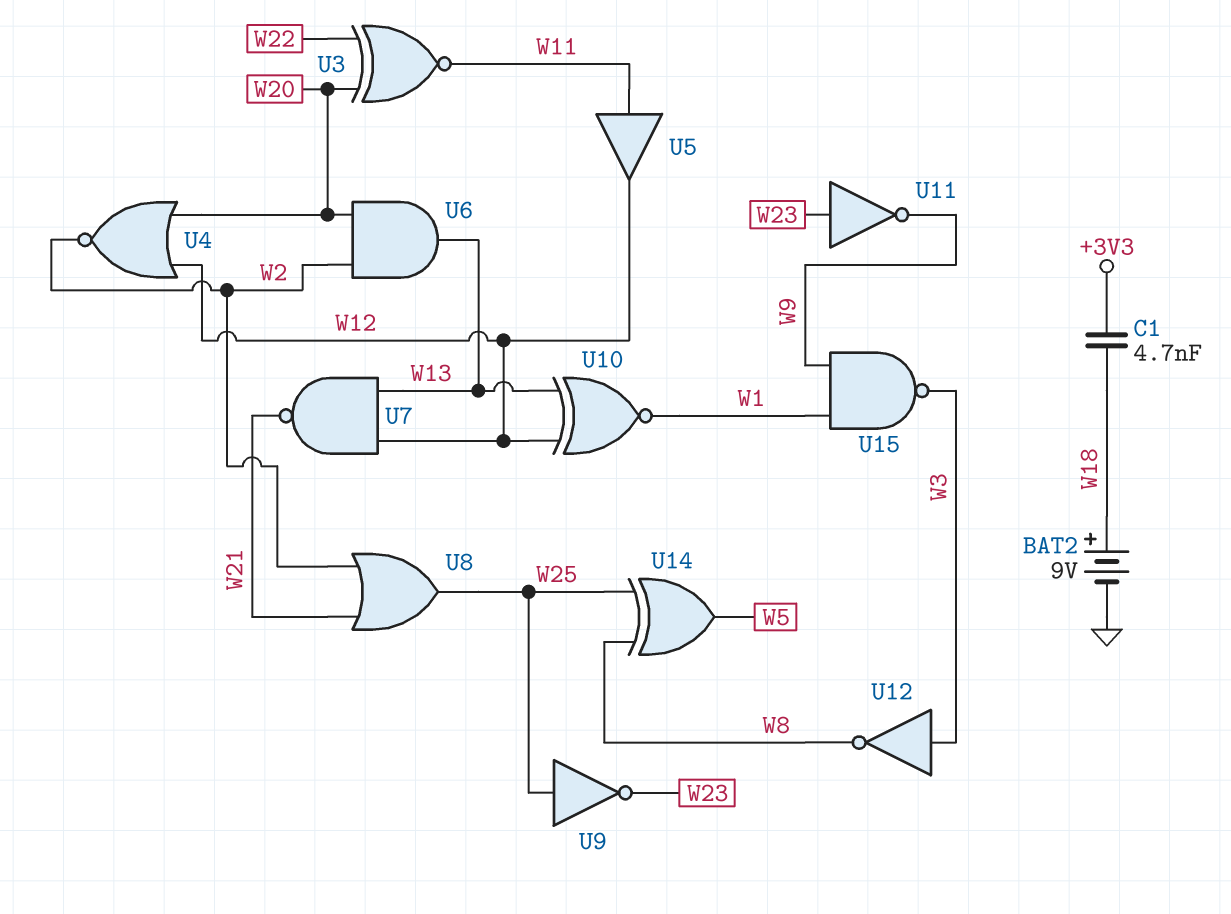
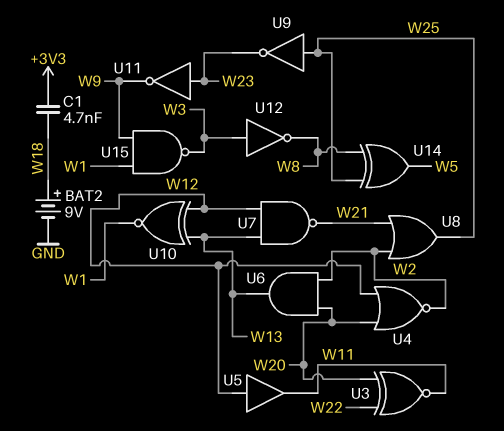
U5: buffer (in W11, out W12) -> buffer (in W12, out W11)

